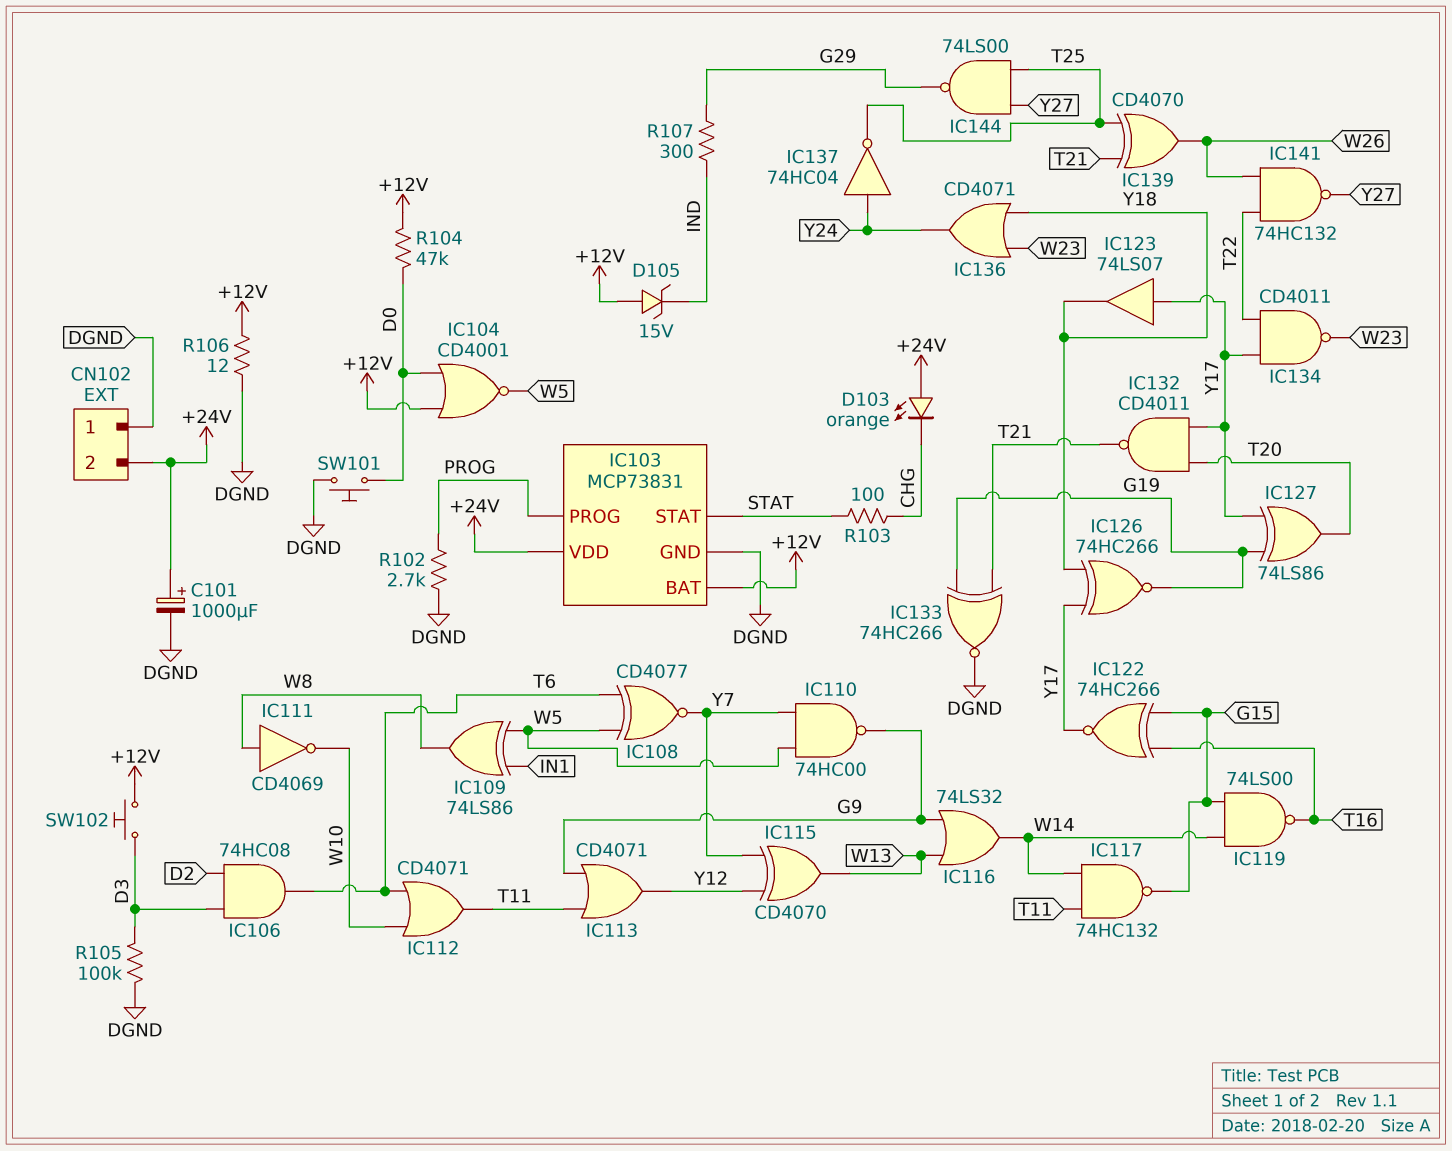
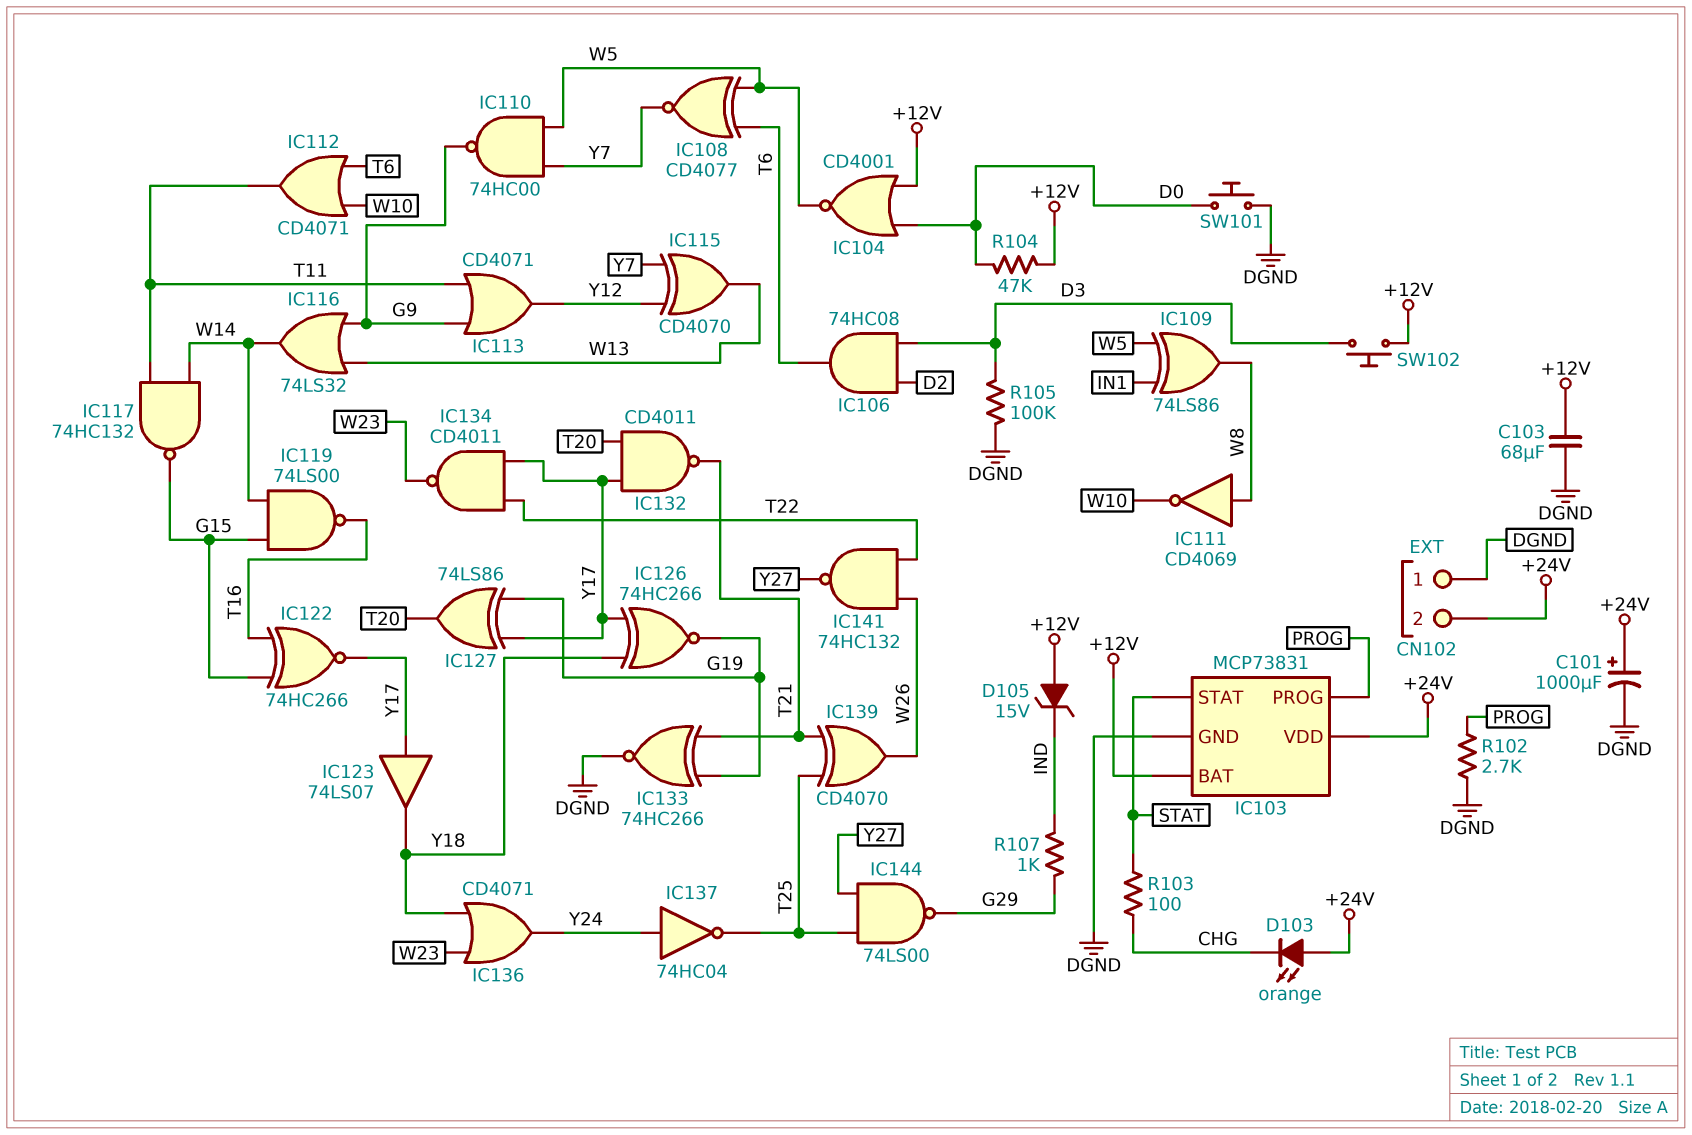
C103: none -> 68uF (+12V, DGND)
R106: 12 (+12V, DGND) -> none
R107: 300 (G29, IND) -> 1k (G29, IND)

